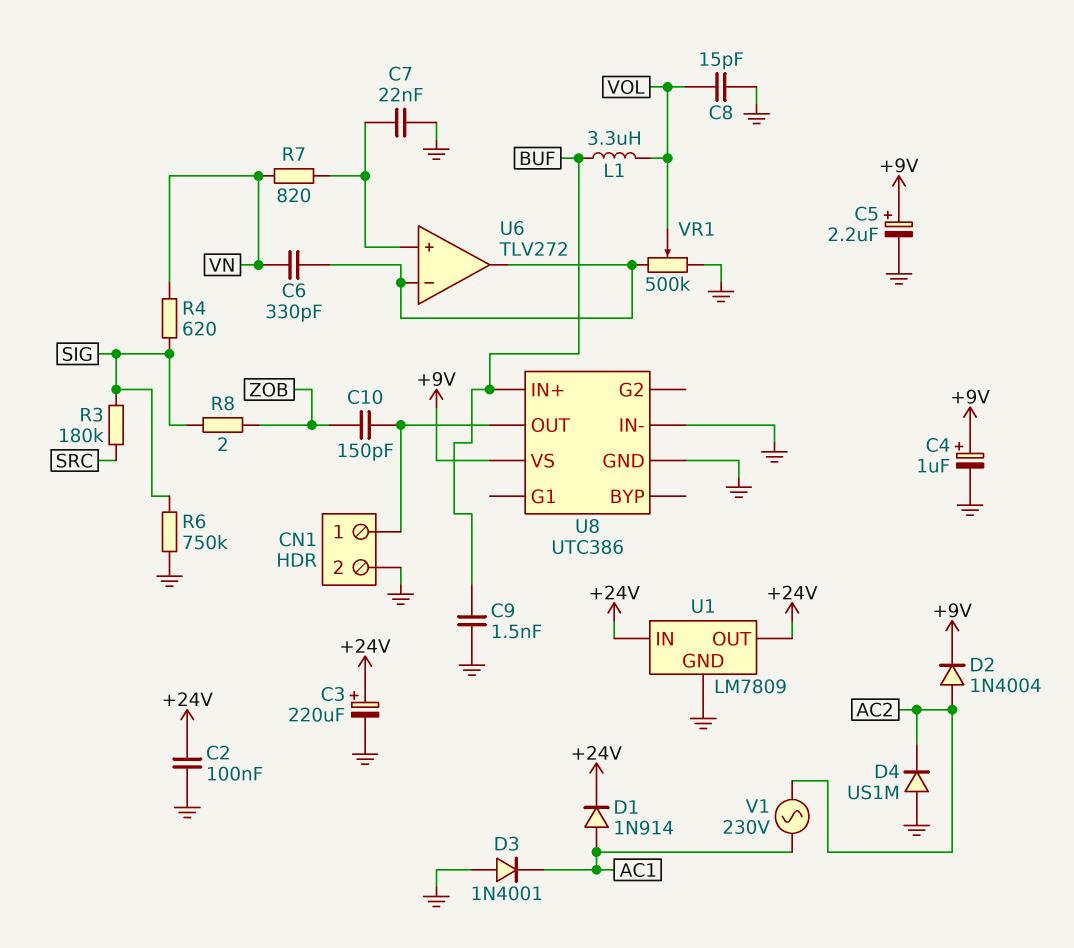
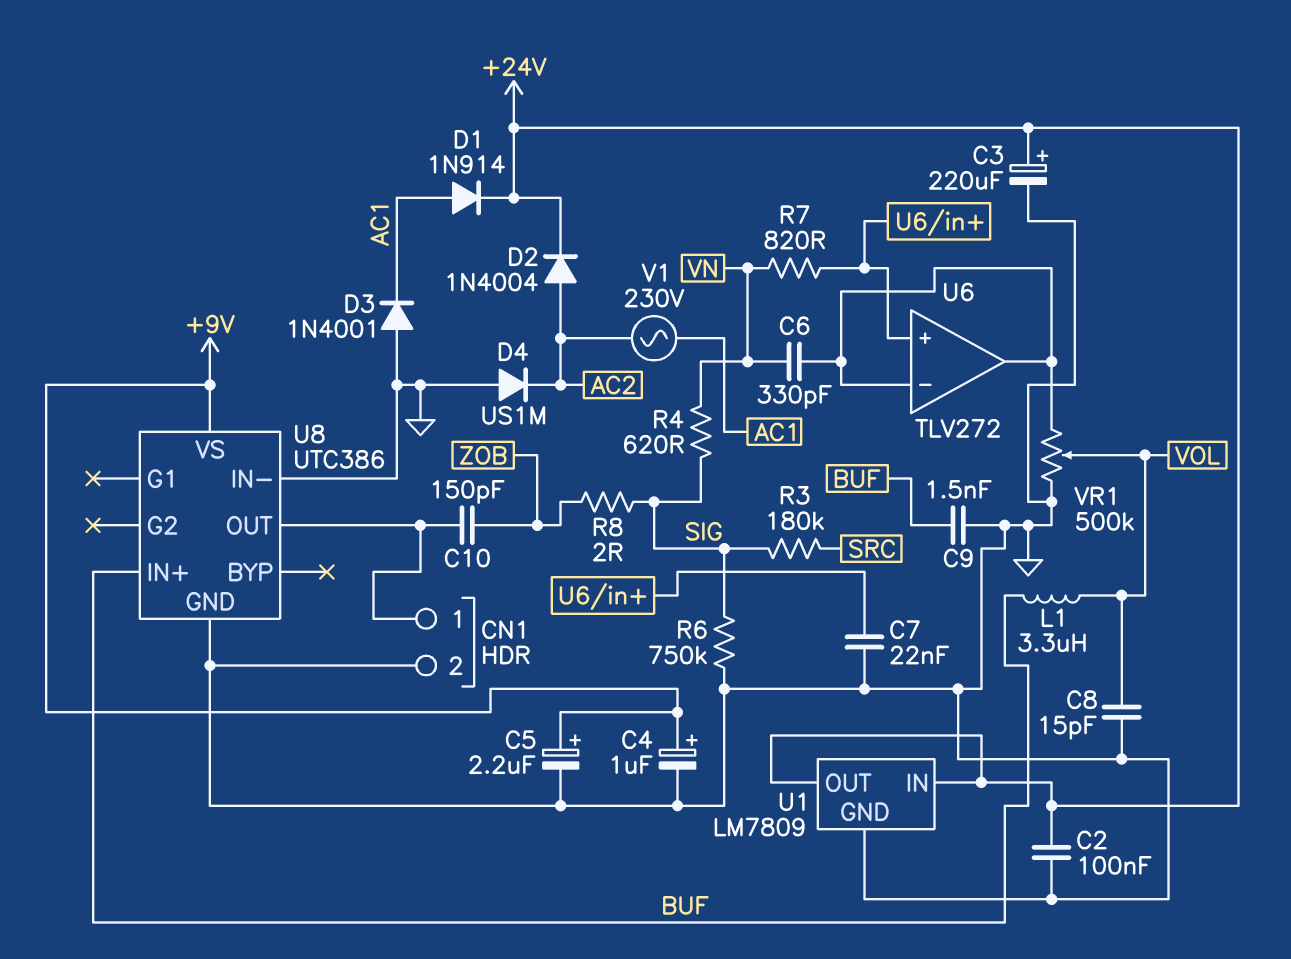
D2: diode 1N4004 (A AC2, K +9V) -> diode 1N4004 (A AC2, K +24V)

